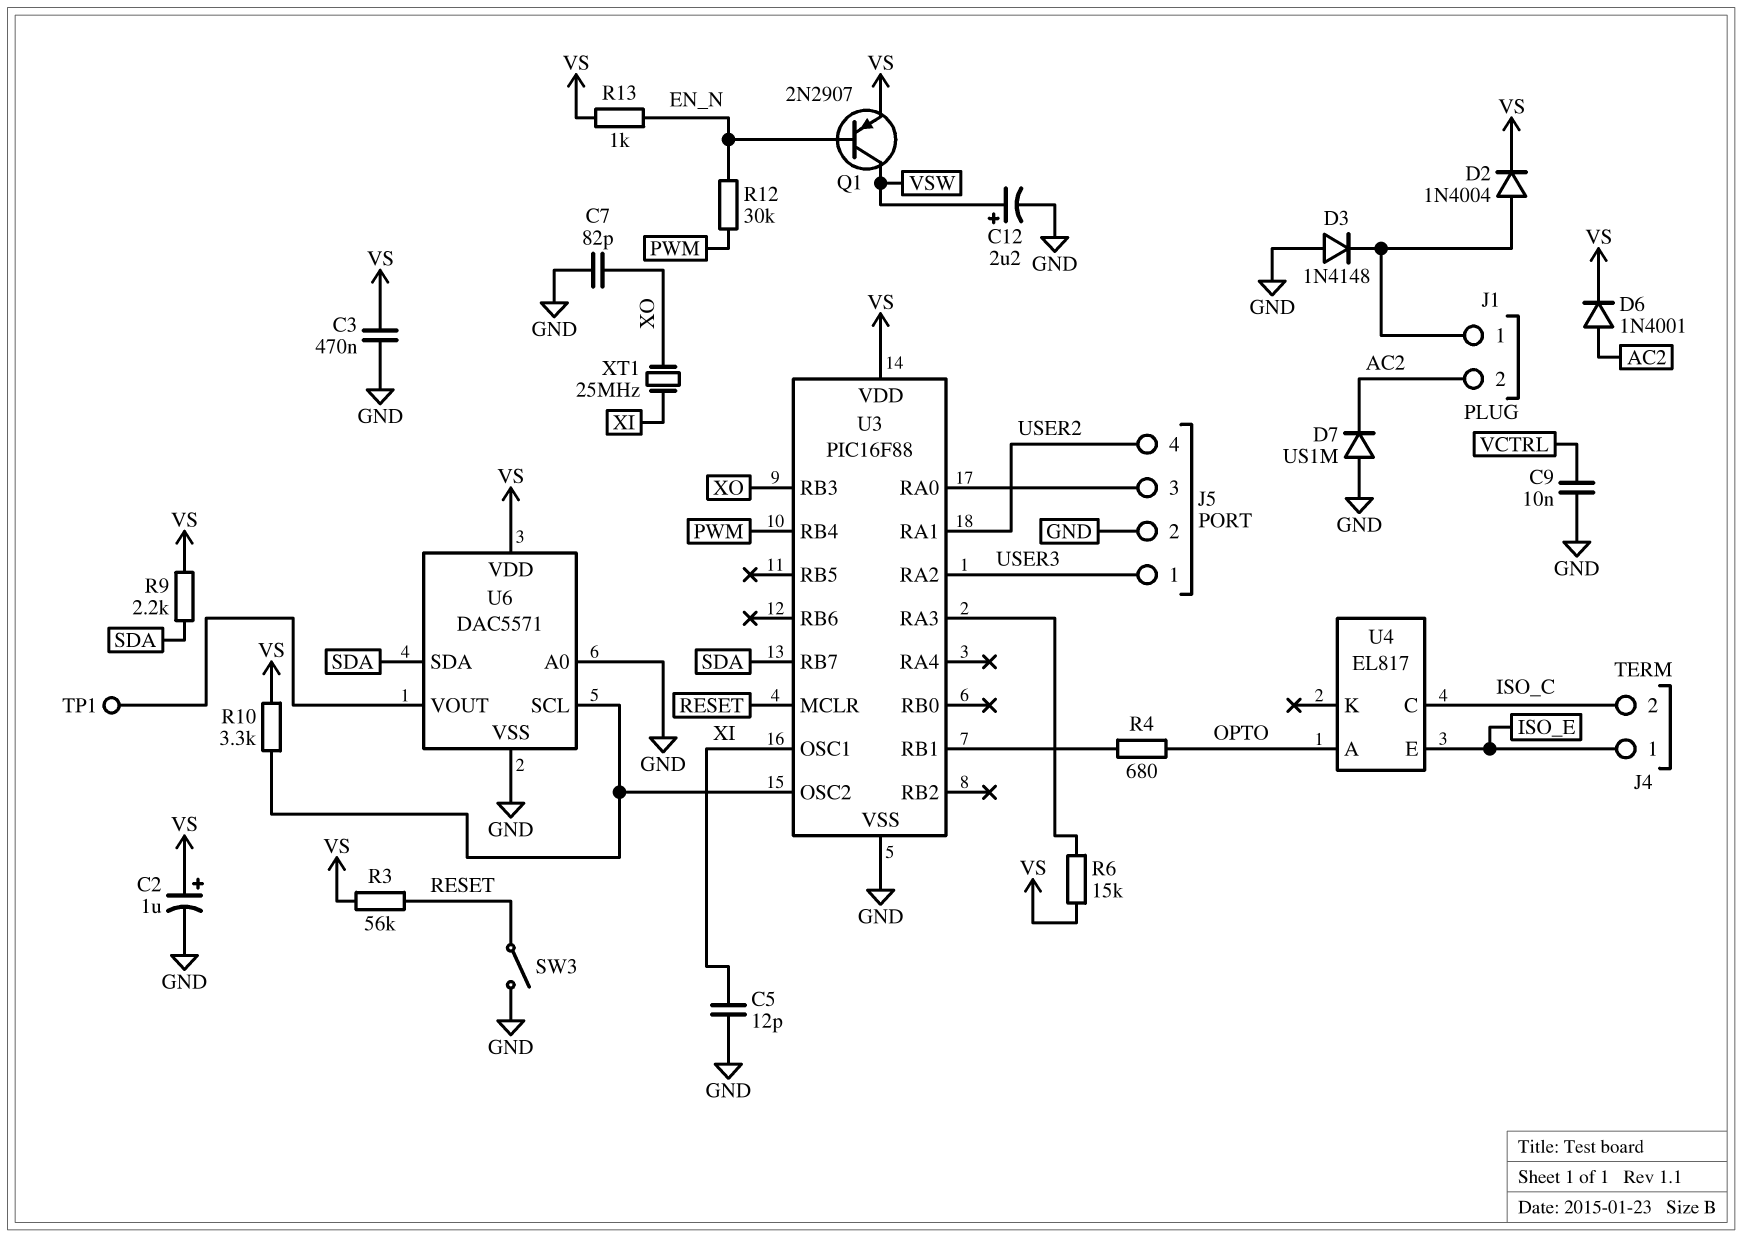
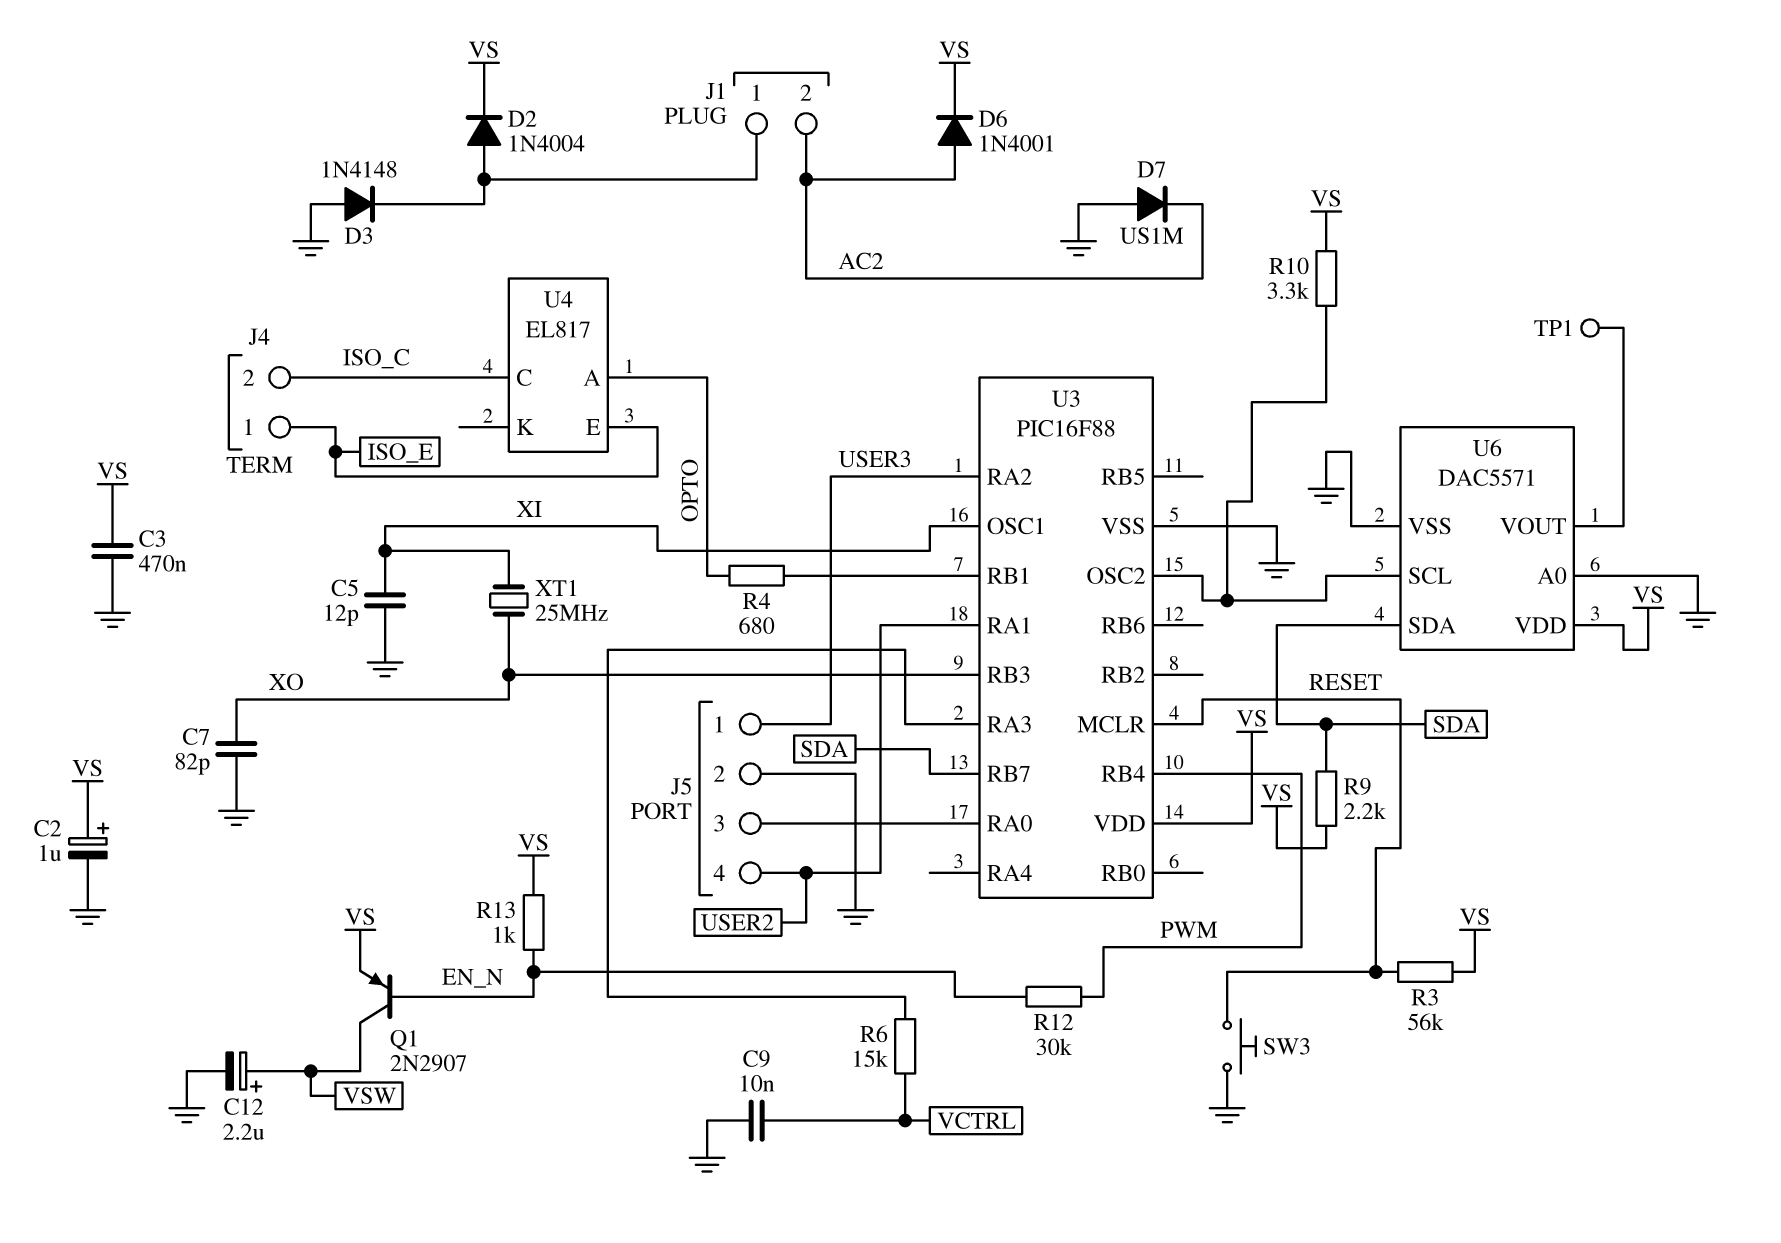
R6: 15k (U3/RA3, VS) -> 15k (U3/RA3, VCTRL)
SW3: switch (GND, RESET) -> button (GND, RESET)

